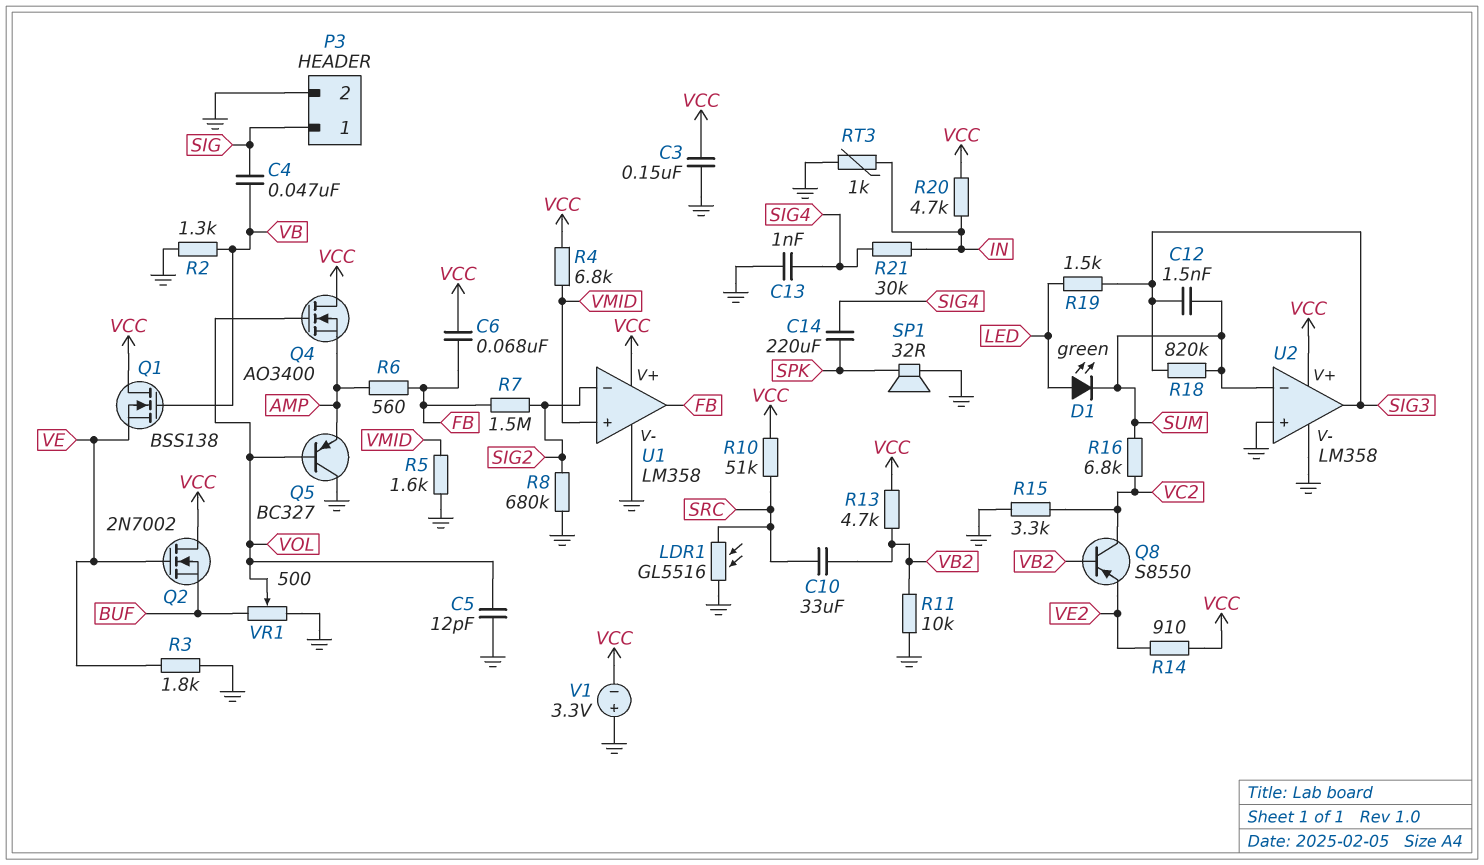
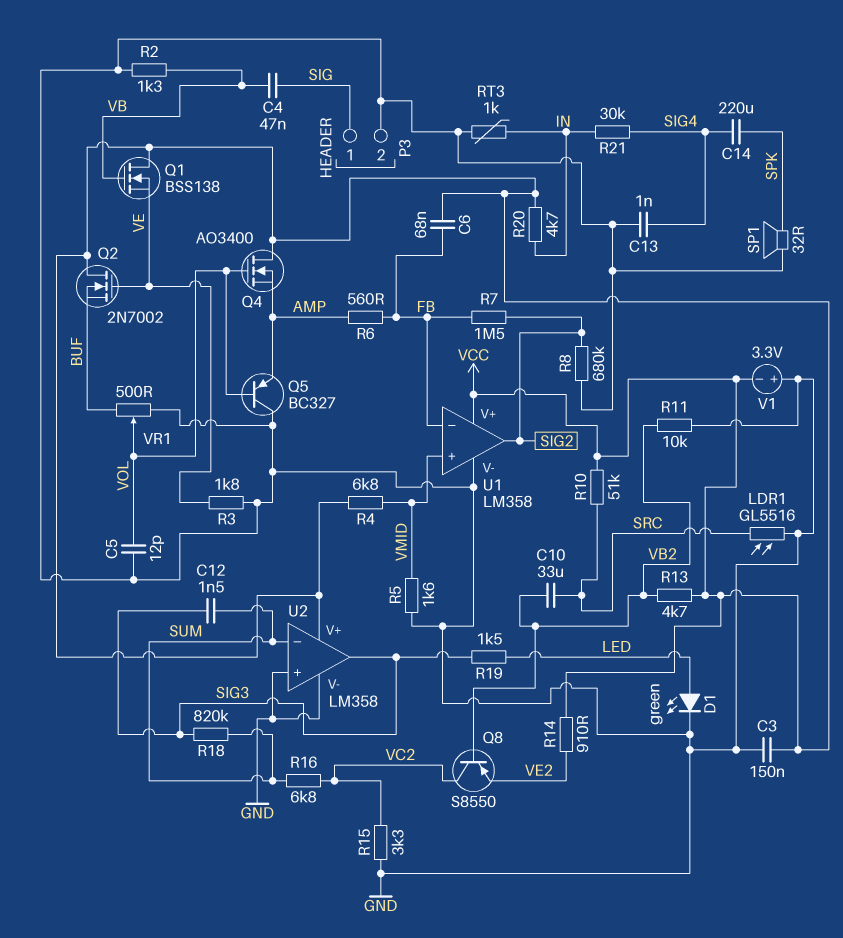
D1: LED green (A LED, K SUM) -> LED green (A LED, K GND)
U1 pin in-: SIG2 -> FB
U1 pin out: FB -> SIG2

